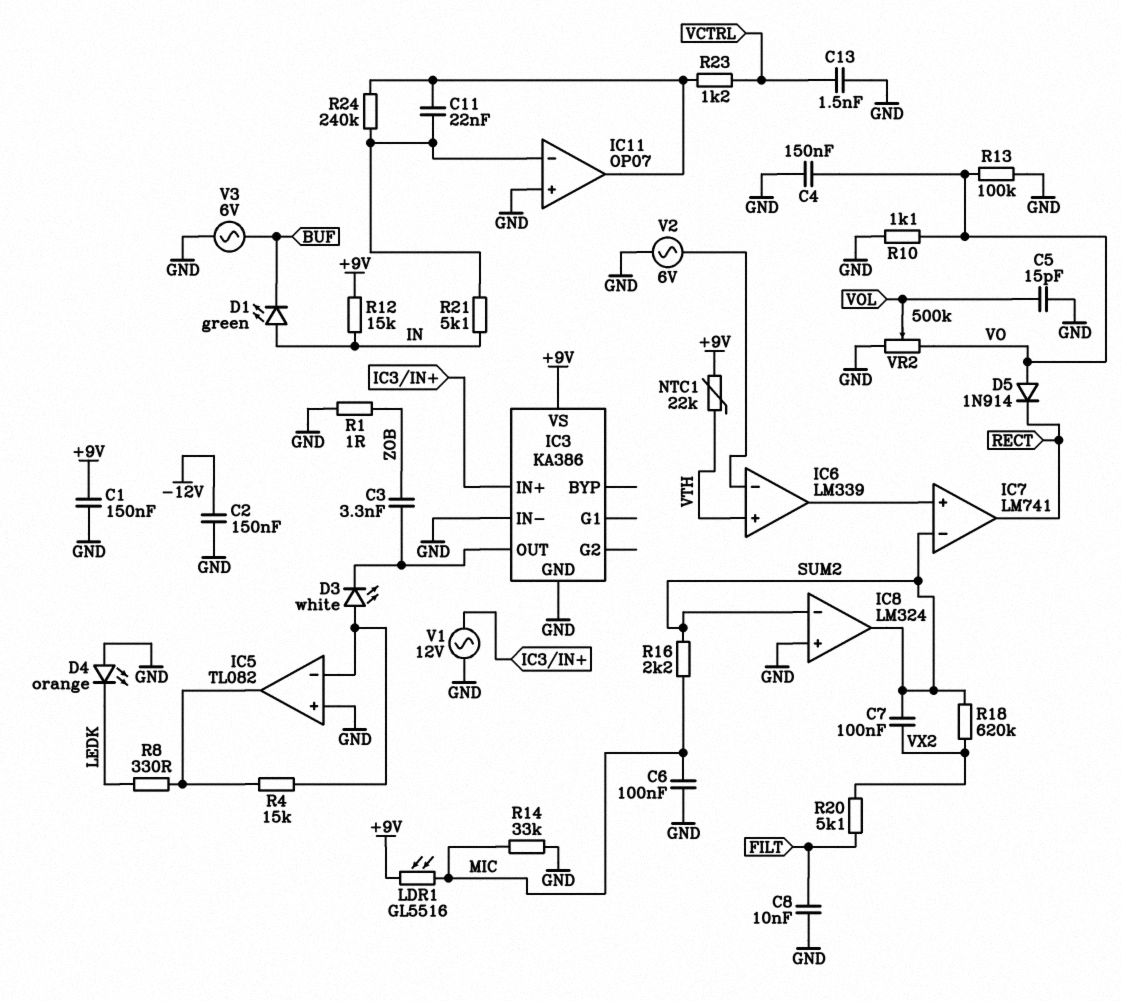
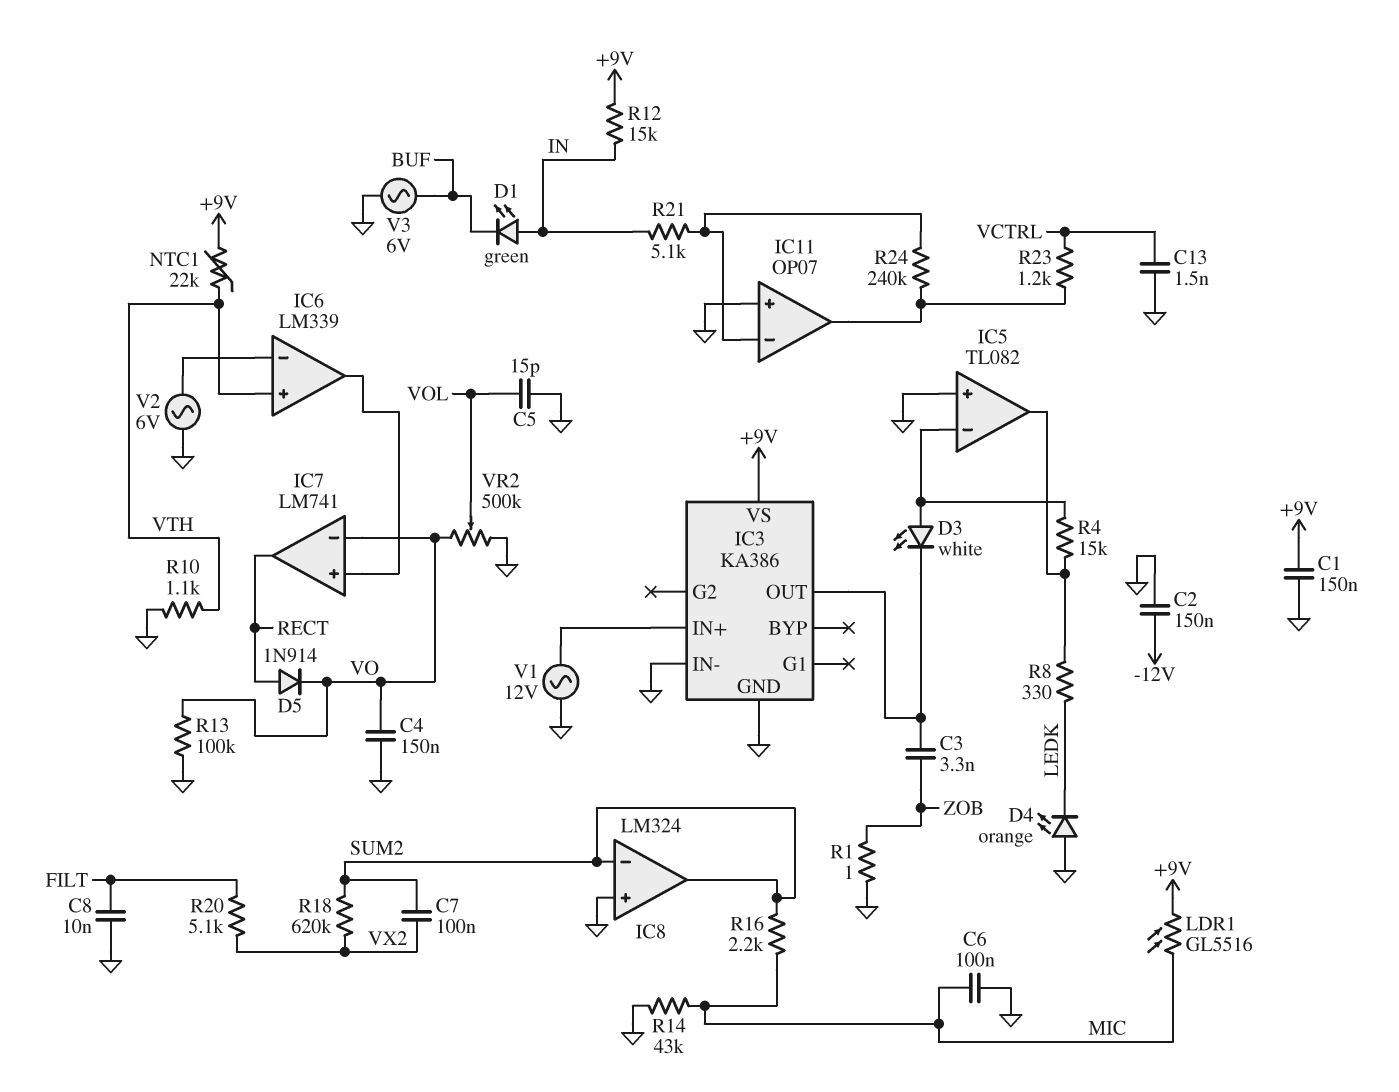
C11: 22nF (IC11/in-, IC11/out) -> none
D5: diode 1N914 (A VO, K RECT) -> diode 1N914 (A RECT, K VO)
IC7 pin in-: SUM2 -> VO
R10: 1.1k (GND, VO) -> 1.1k (GND, VTH)
R14: 33k (GND, MIC) -> 43k (GND, MIC)

